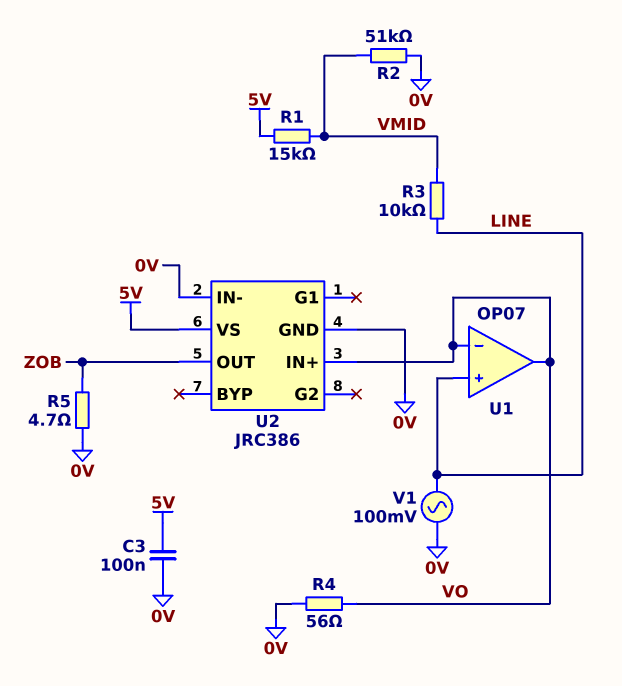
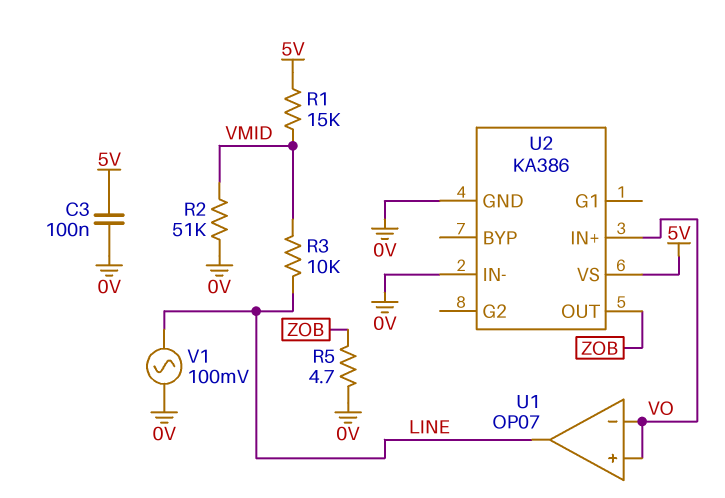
R4: 56 (0V, VO) -> none
U1 pin in+: LINE -> VO
U1 pin out: VO -> LINE
U2: JRC386 -> KA386

